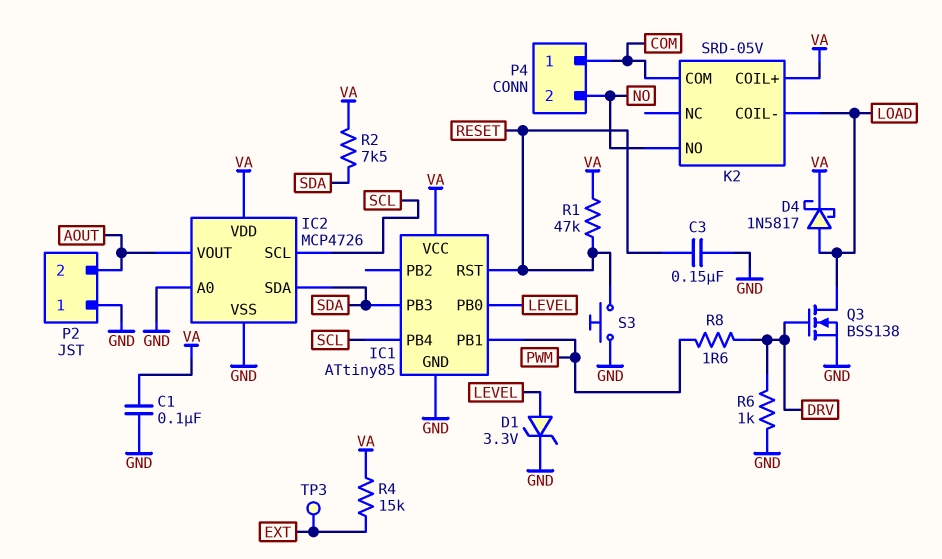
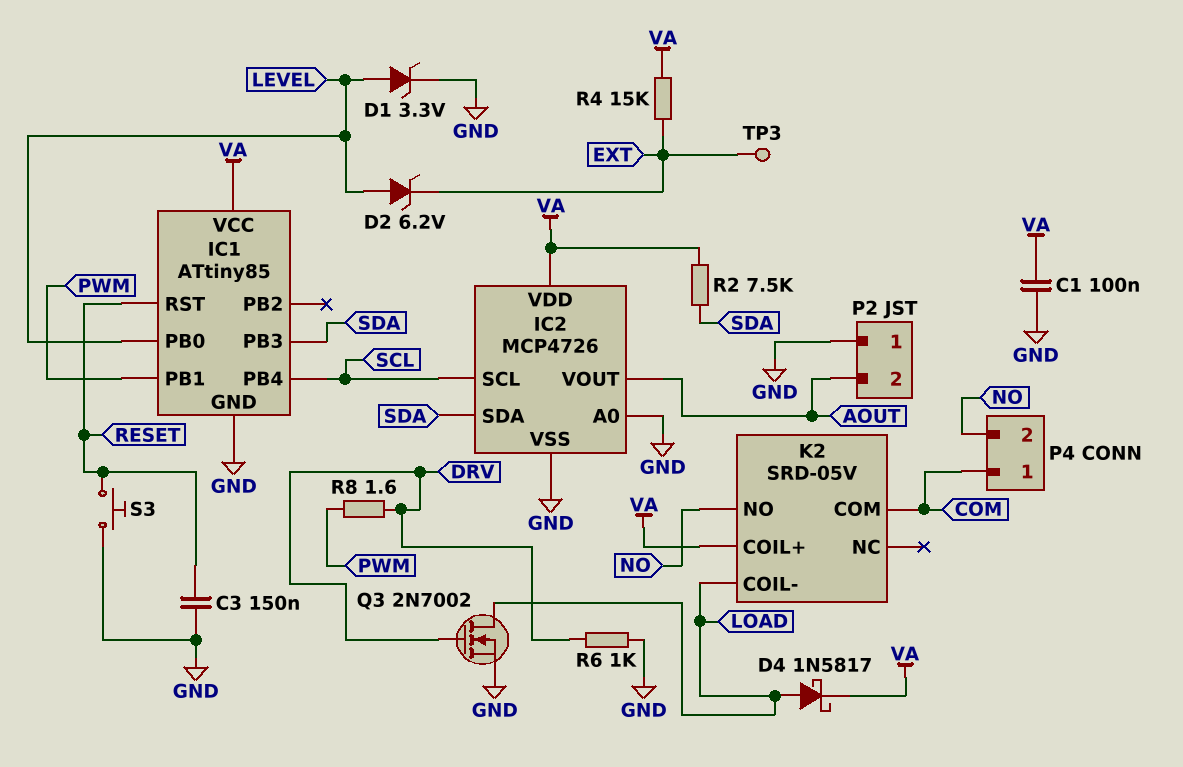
D2: none -> zener 6.2V (A LEVEL, K EXT)
Q3: NMOS BSS138 (G DRV, D LOAD, S GND) -> NMOS 2N7002 (G DRV, D LOAD, S GND)
R1: 47k (RESET, VA) -> none

